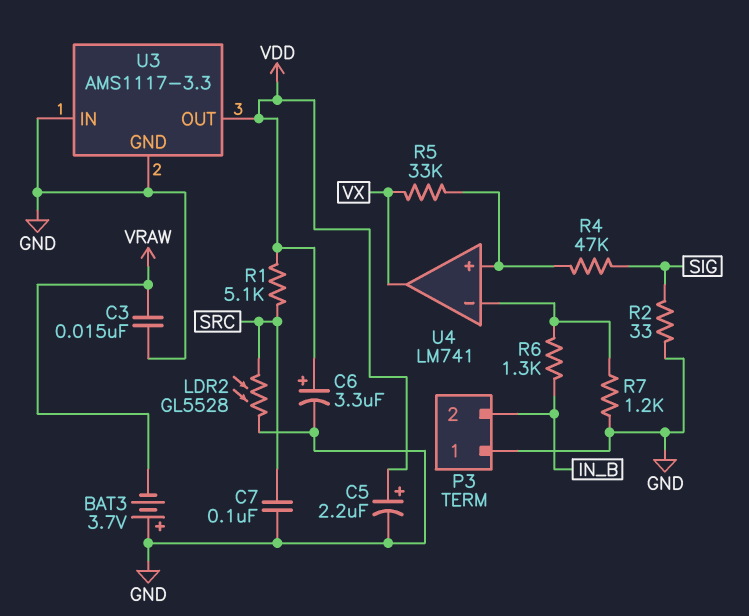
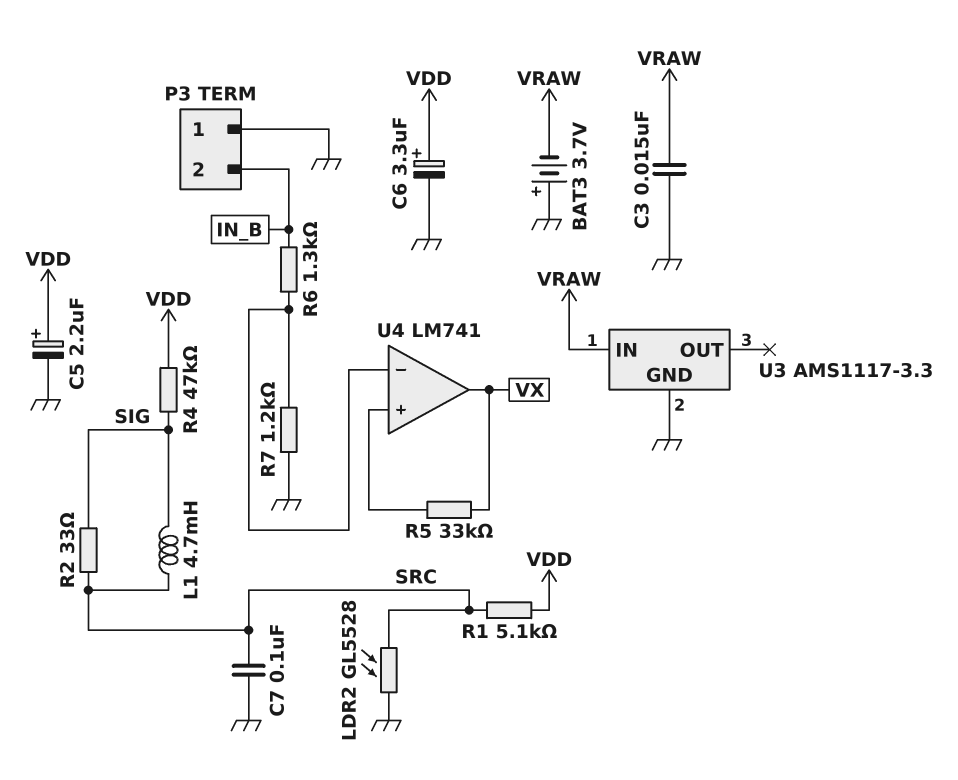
L1: none -> 4.7mH (SIG, SRC)
R2: 33 (GND, SIG) -> 33 (SIG, SRC)
R4: 47k (SIG, U4/in+) -> 47k (SIG, VDD)
U3 pin IN: GND -> VRAW
U3 pin OUT: VDD -> none

